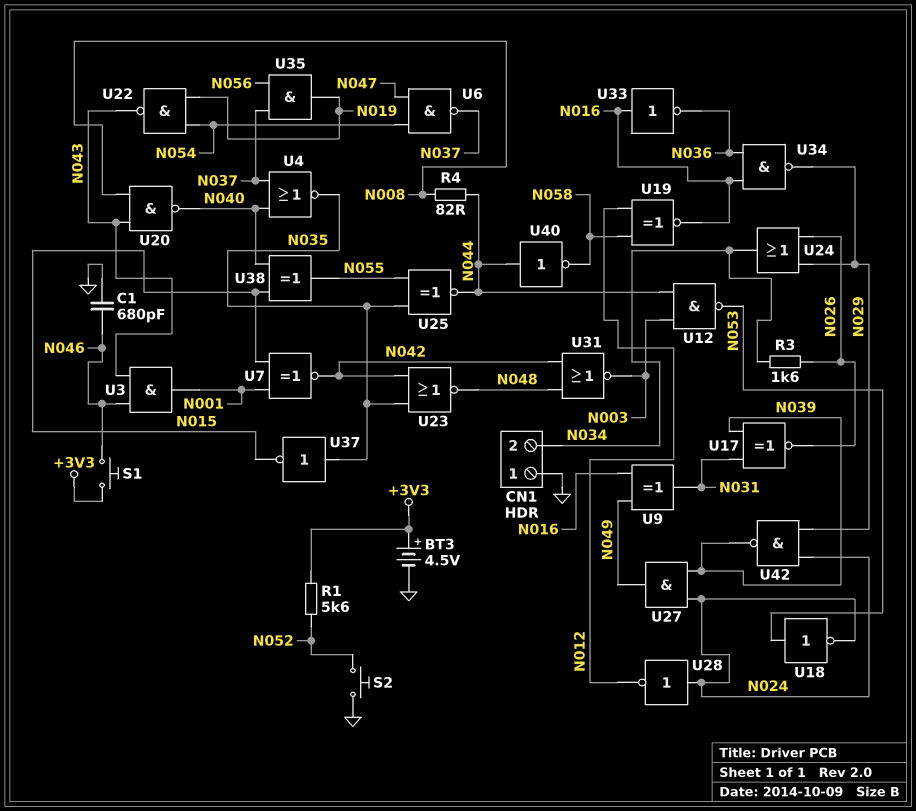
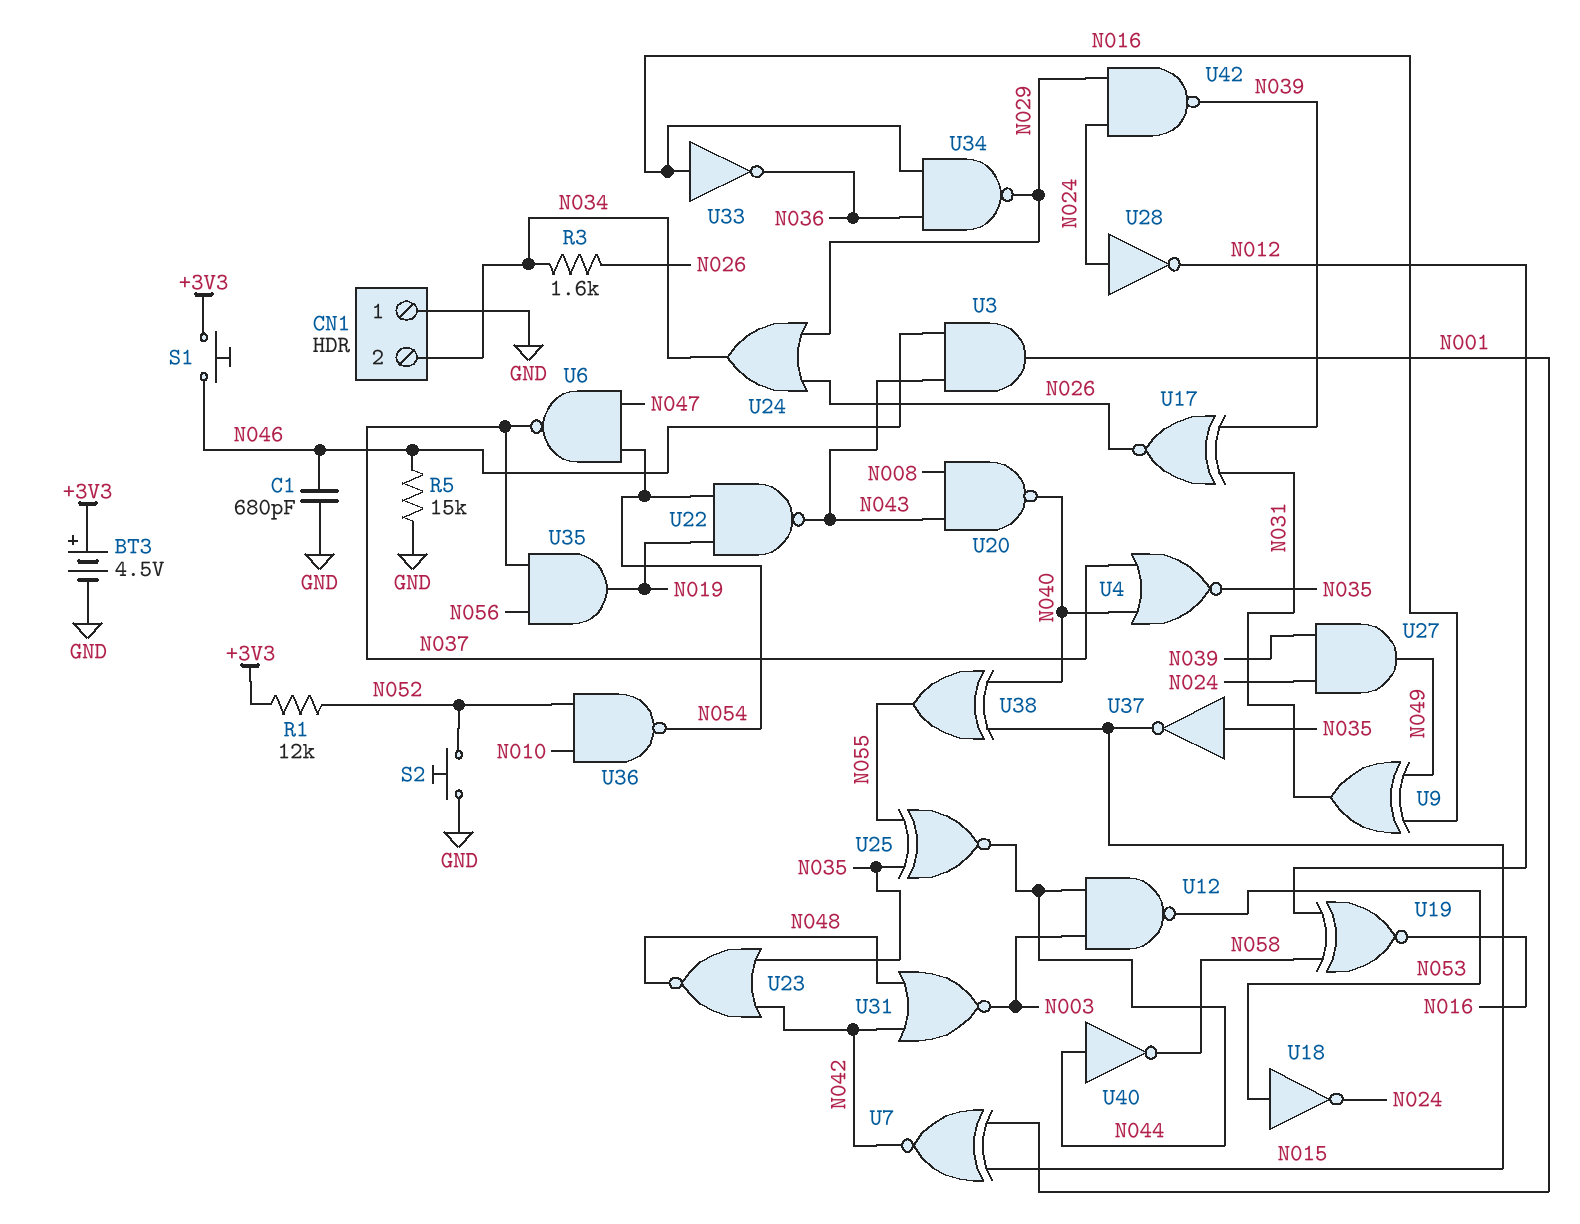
R1: 5.6k (+3V3, N052) -> 12k (+3V3, N052)
R4: 82 (N008, N044) -> none
R5: none -> 15k (GND, N046)
U36: none -> NAND (in N010, in N052, out N054)

